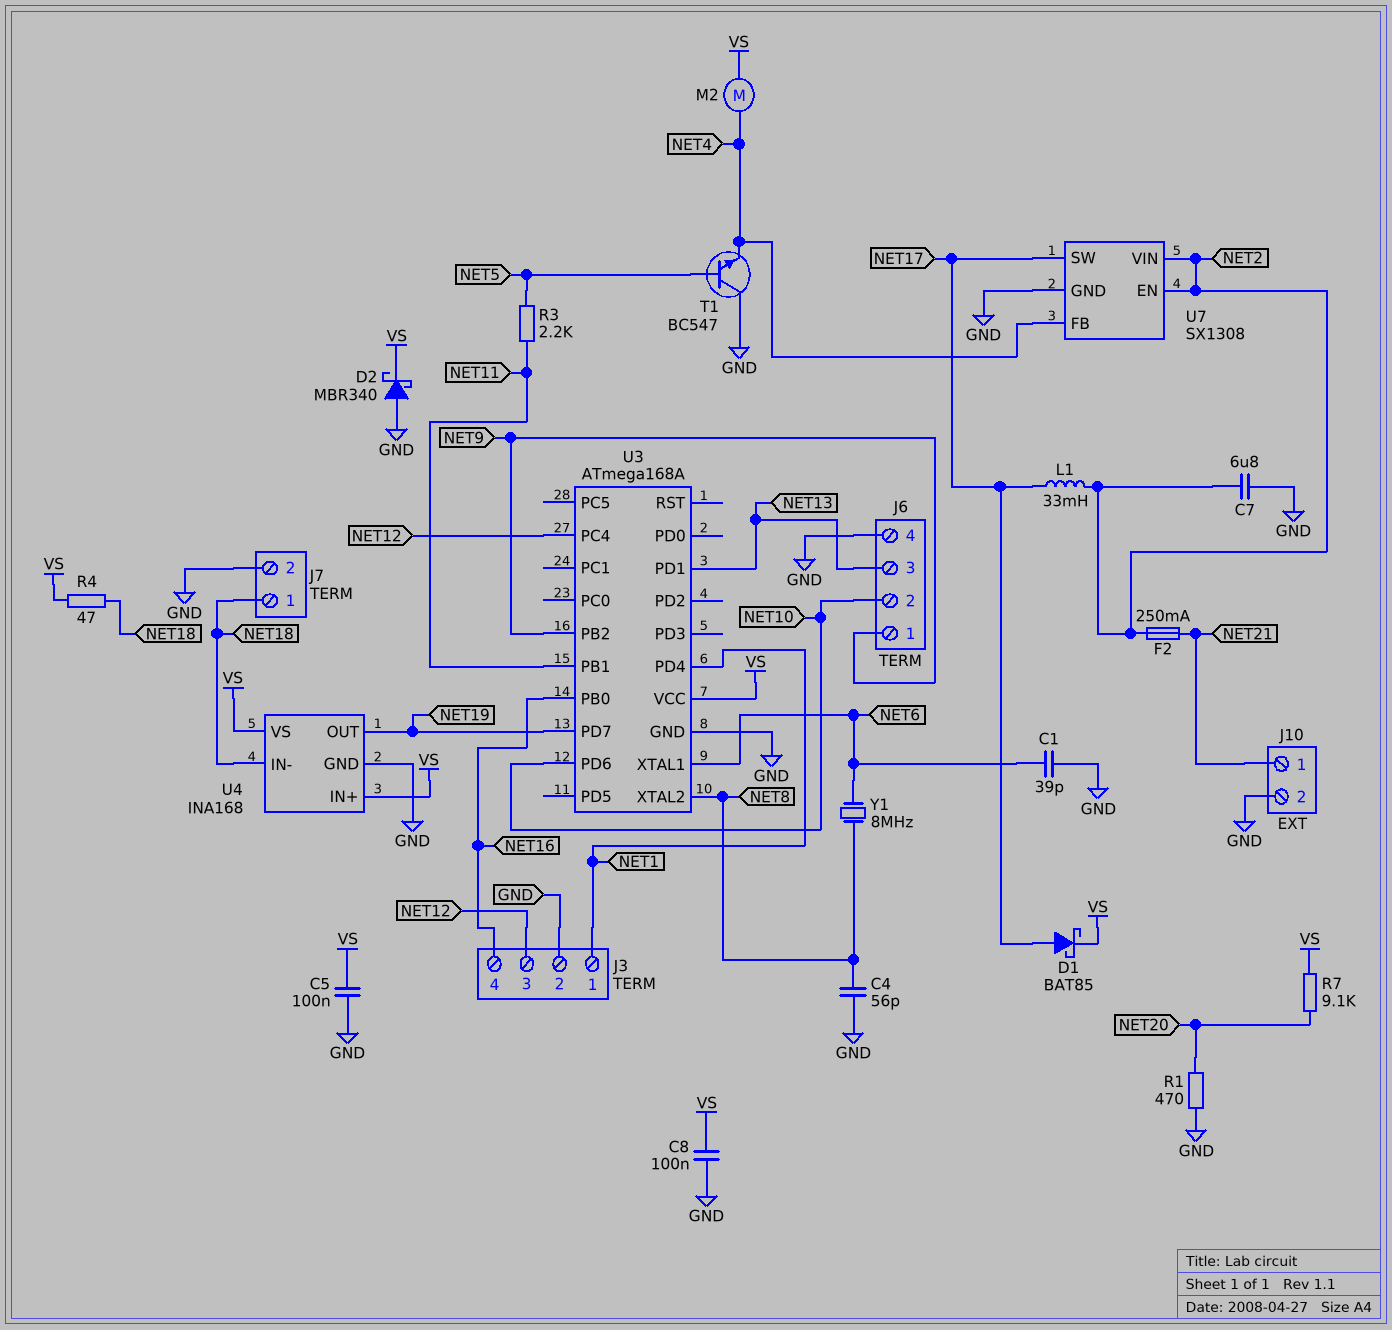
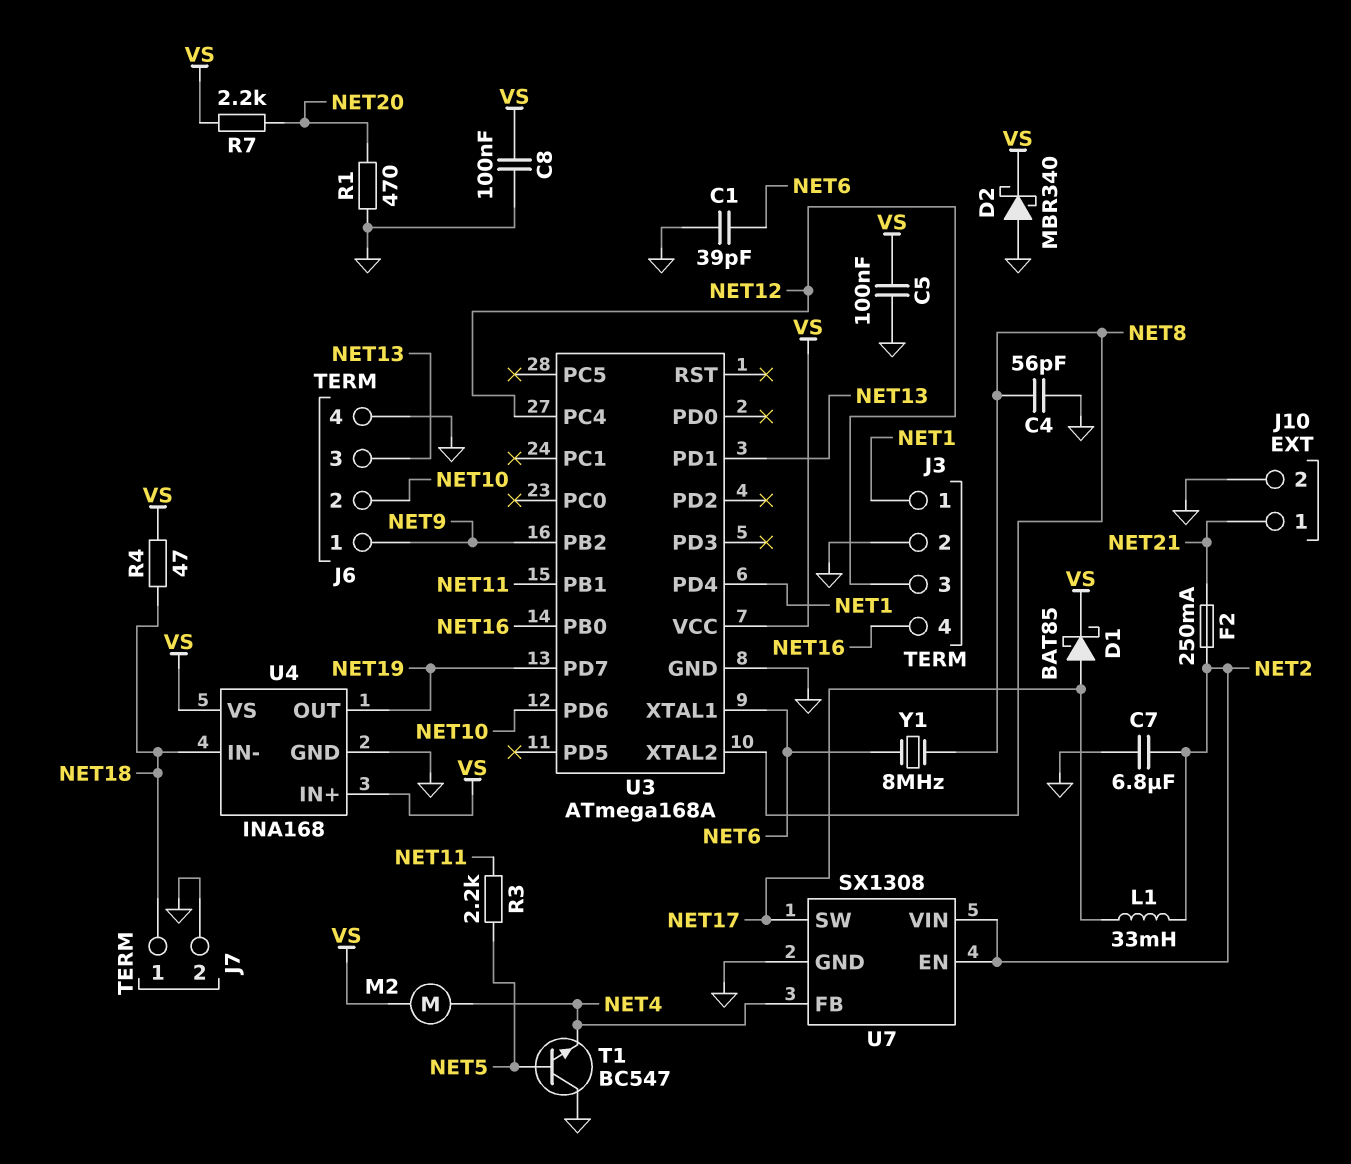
R7: 9.1k (NET20, VS) -> 2.2k (NET20, VS)

